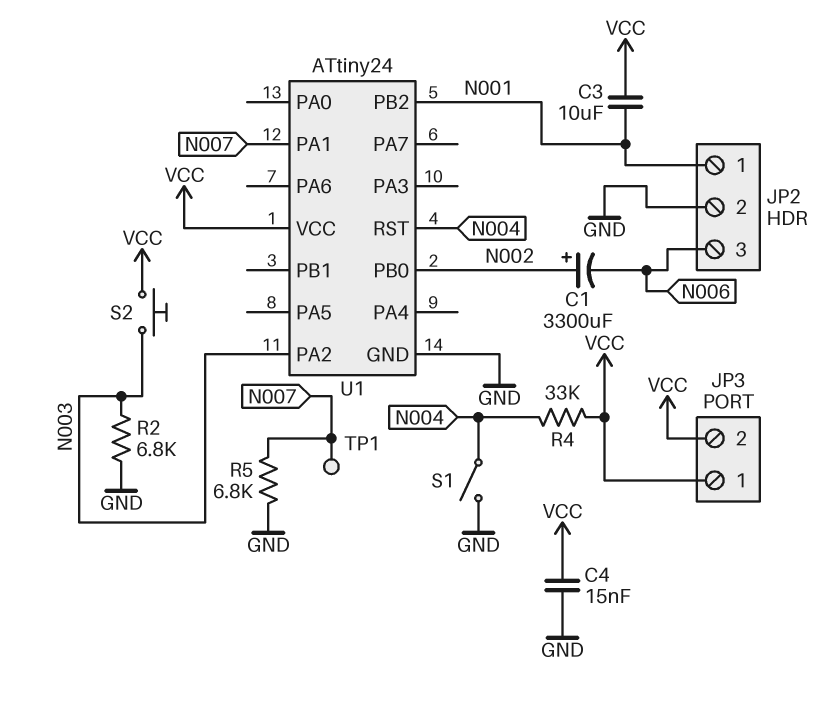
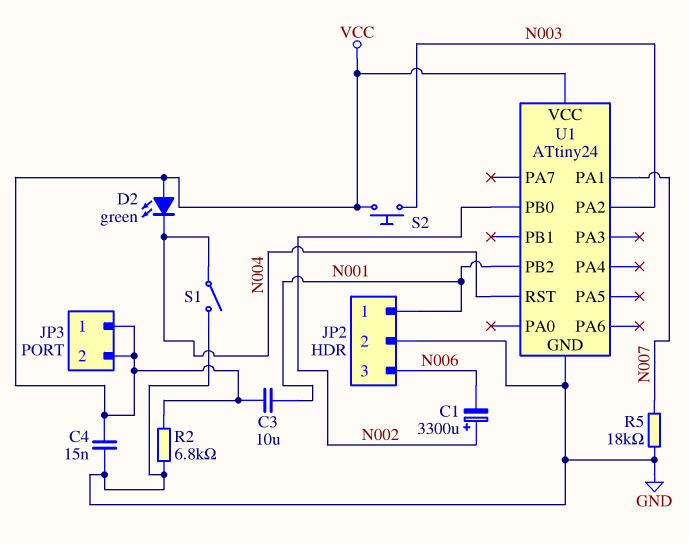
D2: none -> LED green (A VCC, K N004)
R2: 6.8k (GND, N003) -> 6.8k (GND, VCC)
R4: 33k (N004, VCC) -> none
R5: 6.8k (GND, N007) -> 18k (GND, N007)
TP1: test point (N007) -> none

